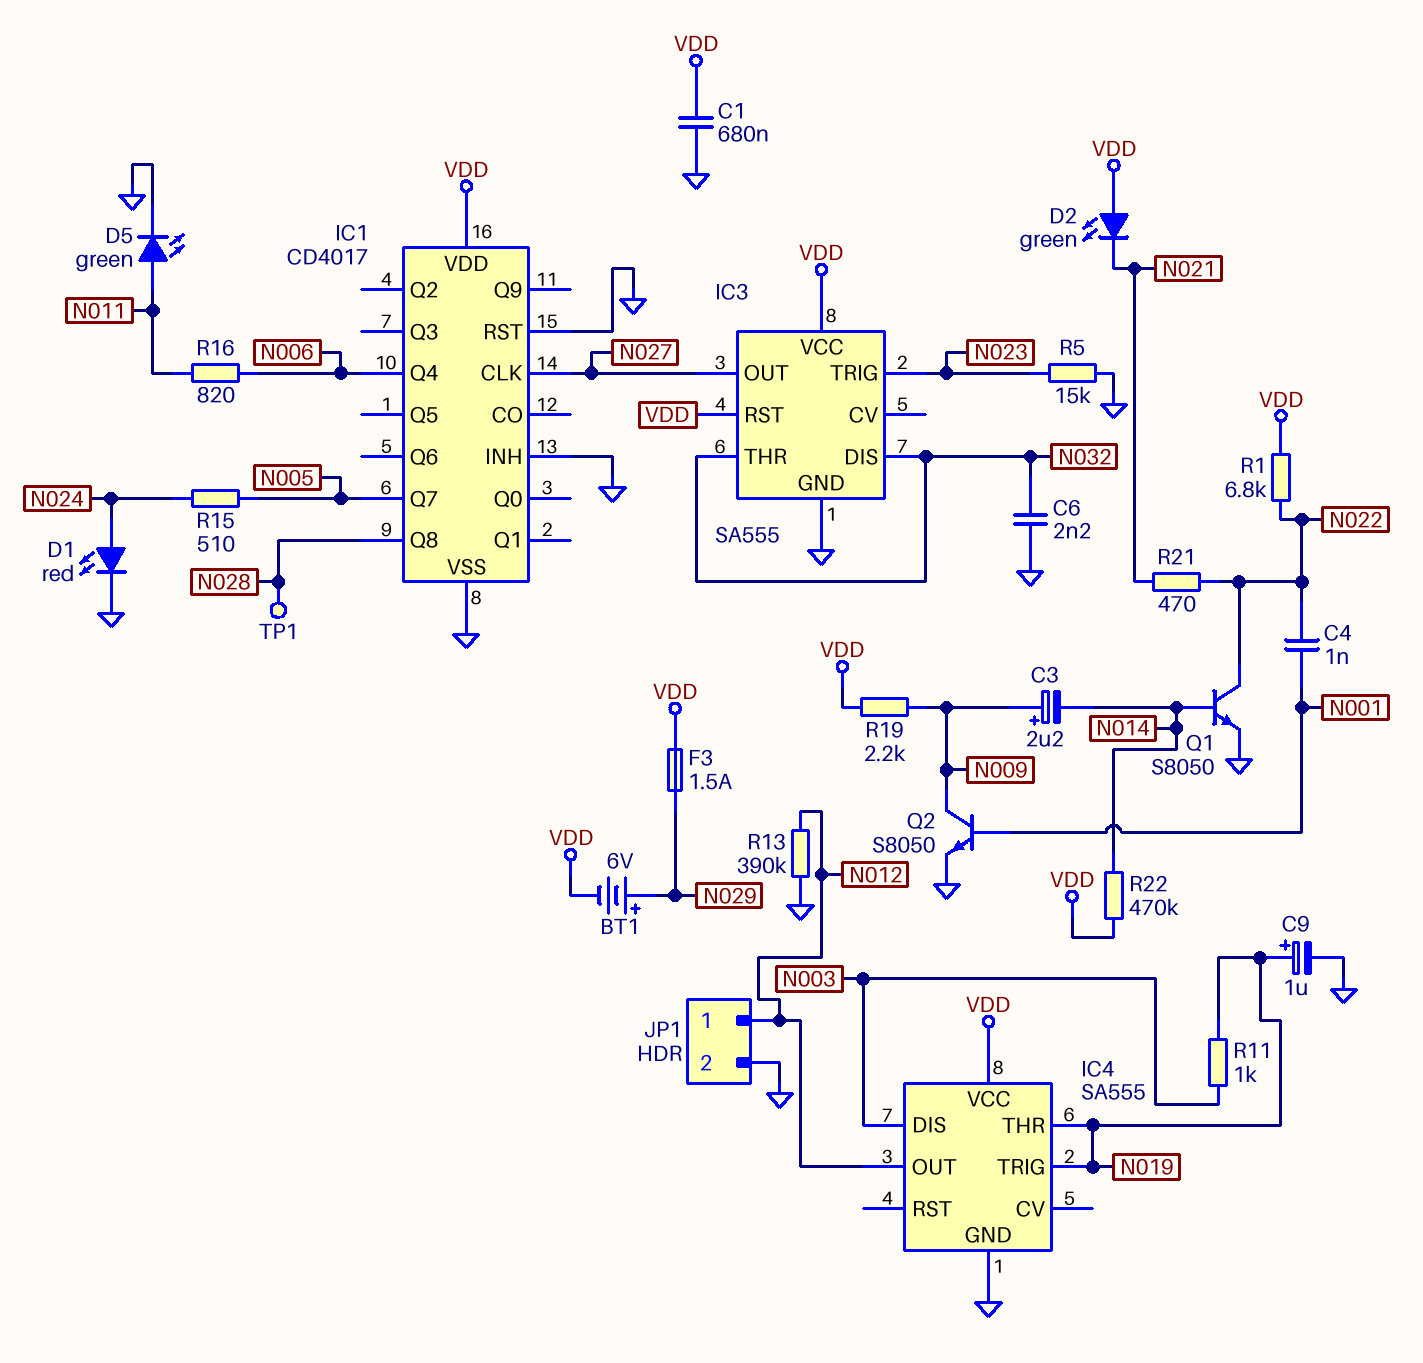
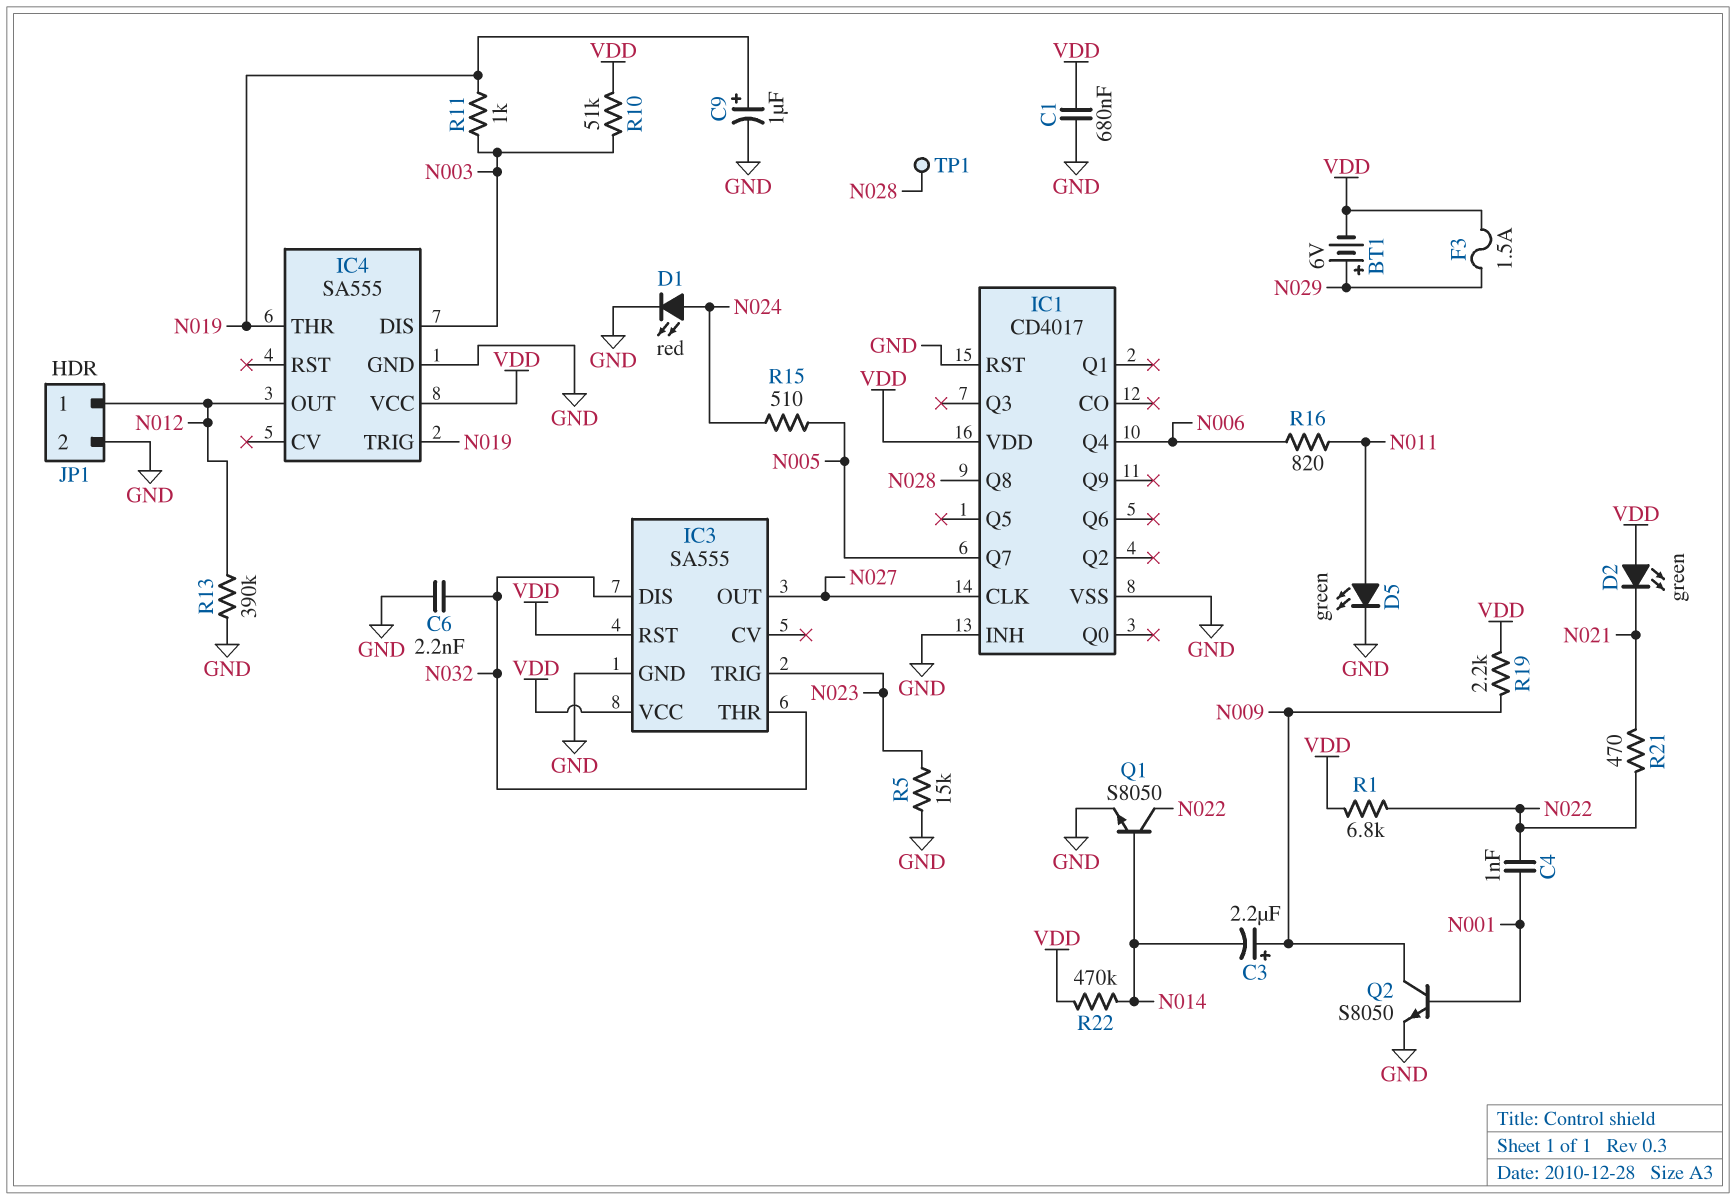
R10: none -> 51k (N003, VDD)

